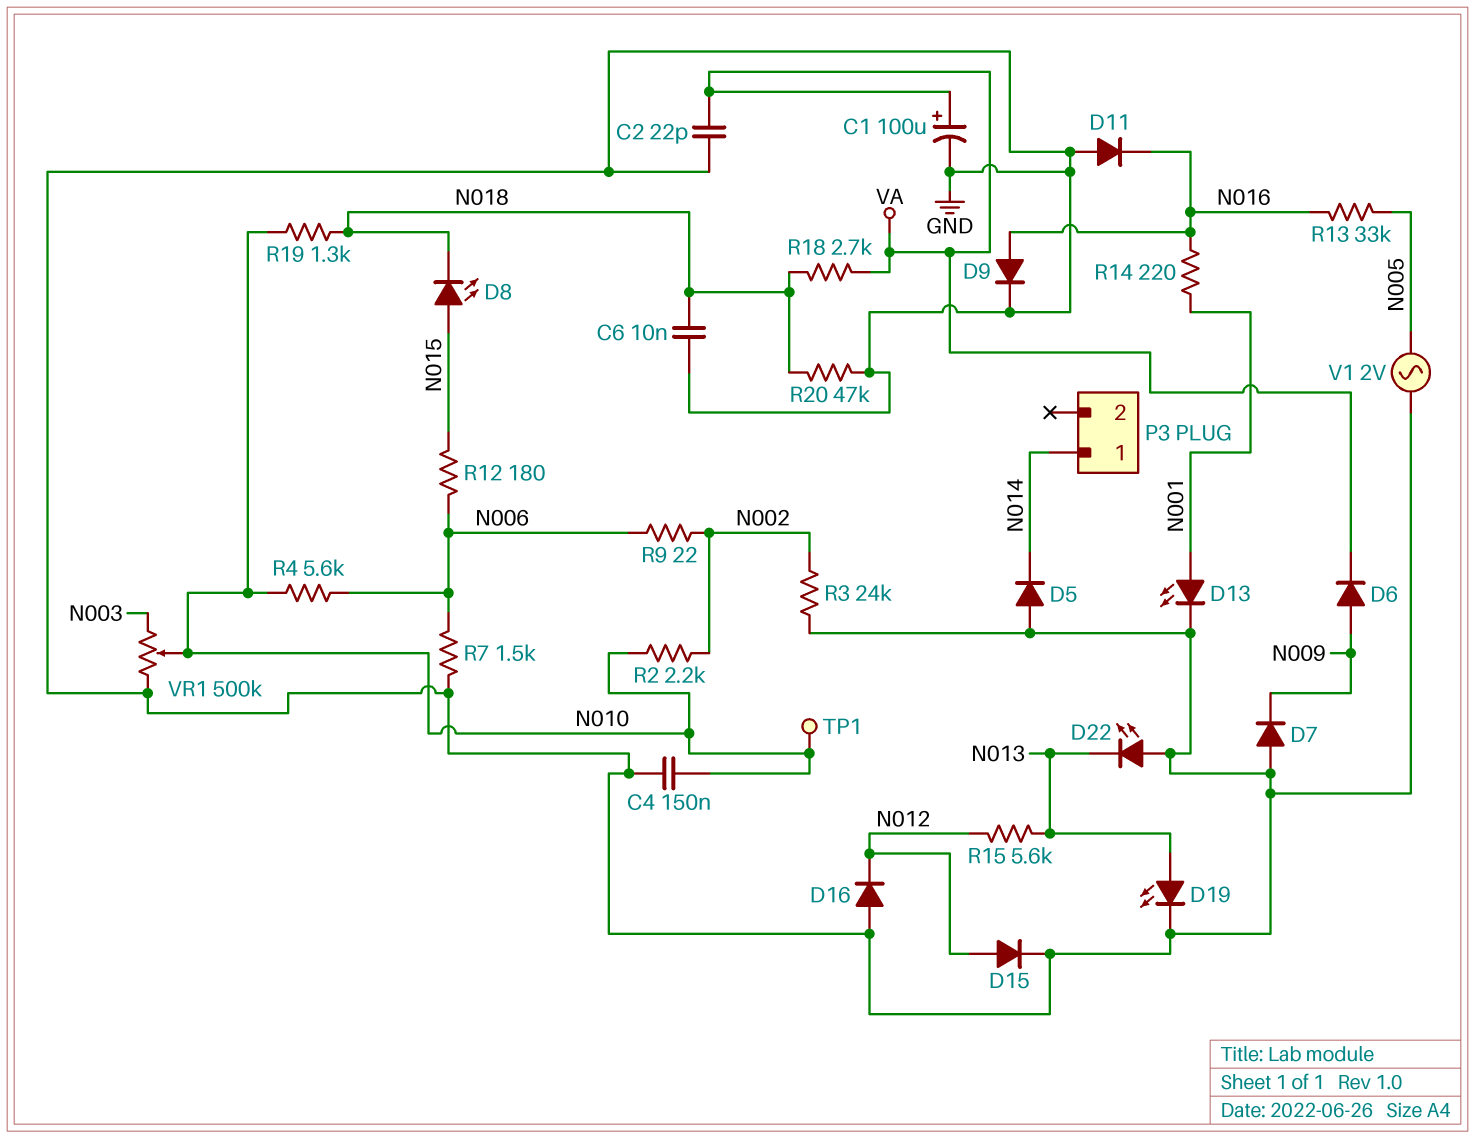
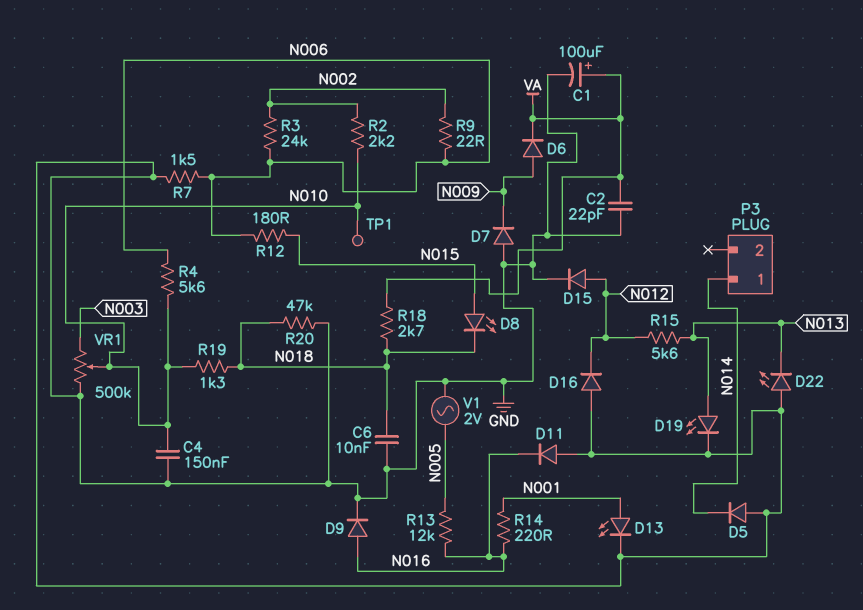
R3: 24k (GND, N002) -> 24k (N002, N006)
R13: 33k (N005, N016) -> 12k (N005, N016)

